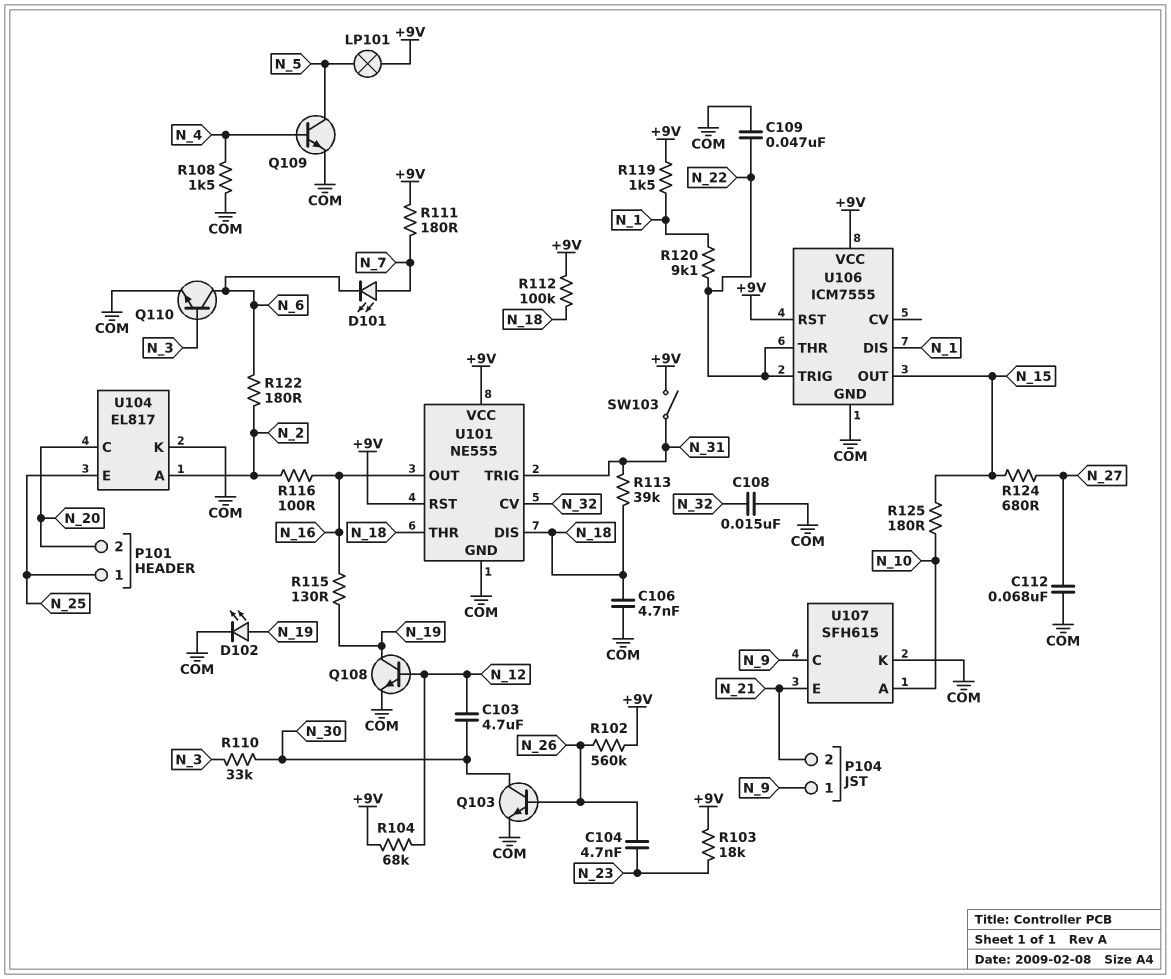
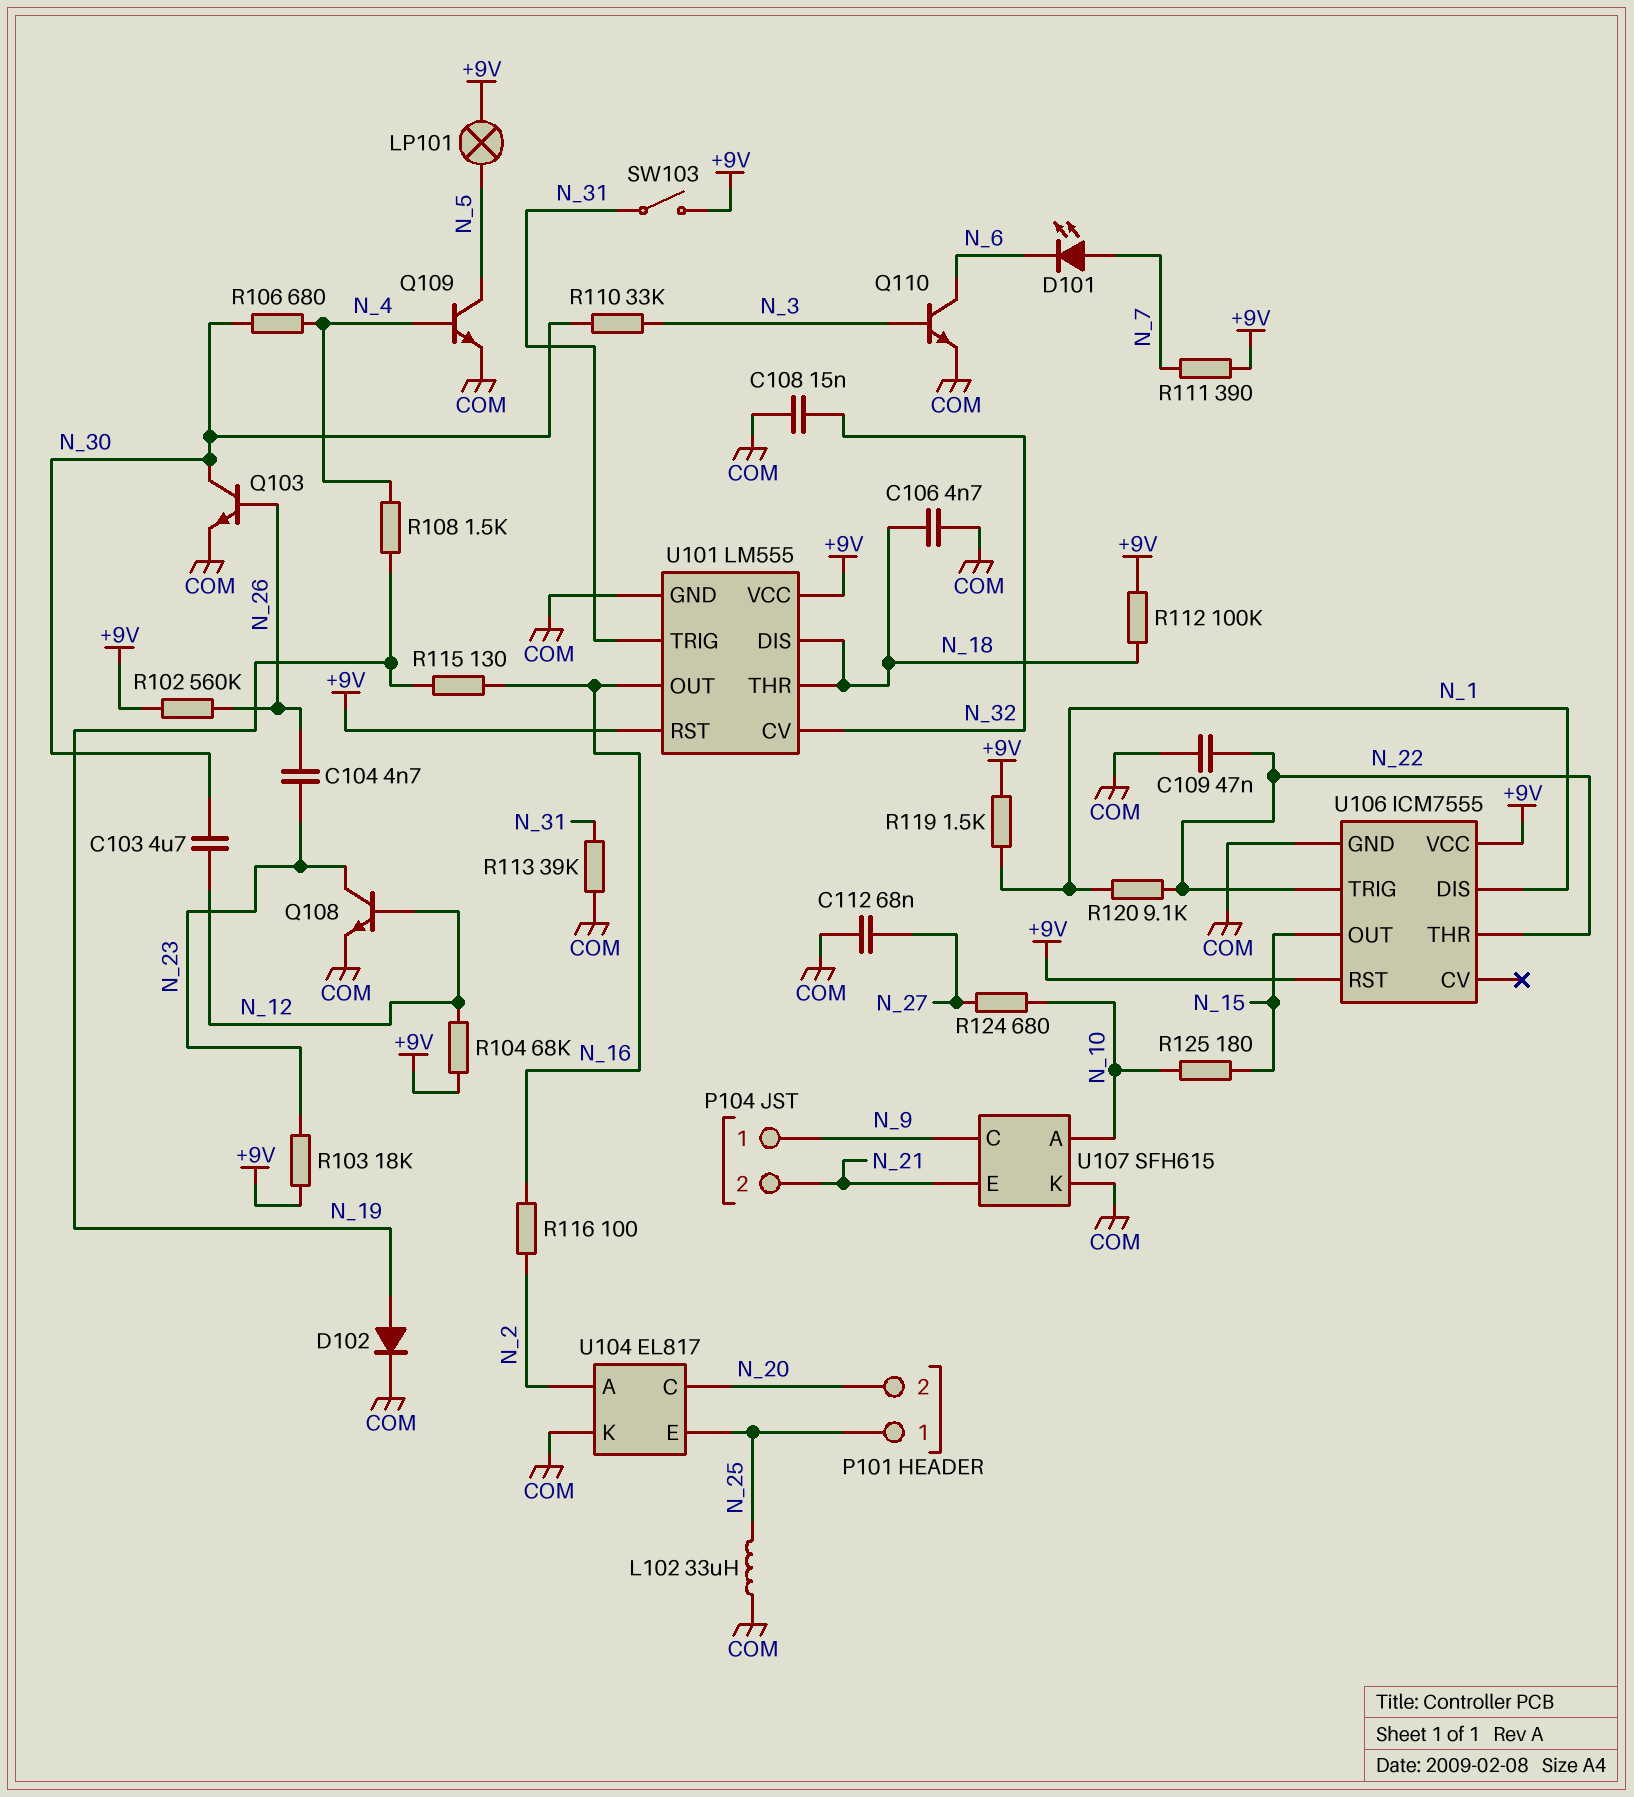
D102: LED (A N_19, K COM) -> diode (A N_19, K COM)
L102: none -> 33uH (COM, N_25)
Q108: NPN (B N_12, C N_19, E COM) -> NPN (B N_12, C N_23, E COM)
R106: none -> 680 (N_4, N_30)
R108: 1.5k (COM, N_4) -> 1.5k (N_4, N_19)
R111: 180 (+9V, N_7) -> 390 (+9V, N_7)
R113: 39k (N_18, N_31) -> 39k (COM, N_31)
R122: 180 (N_2, N_6) -> none
R124: 680 (N_15, N_27) -> 680 (N_10, N_27)
U101: NE555 -> LM555

